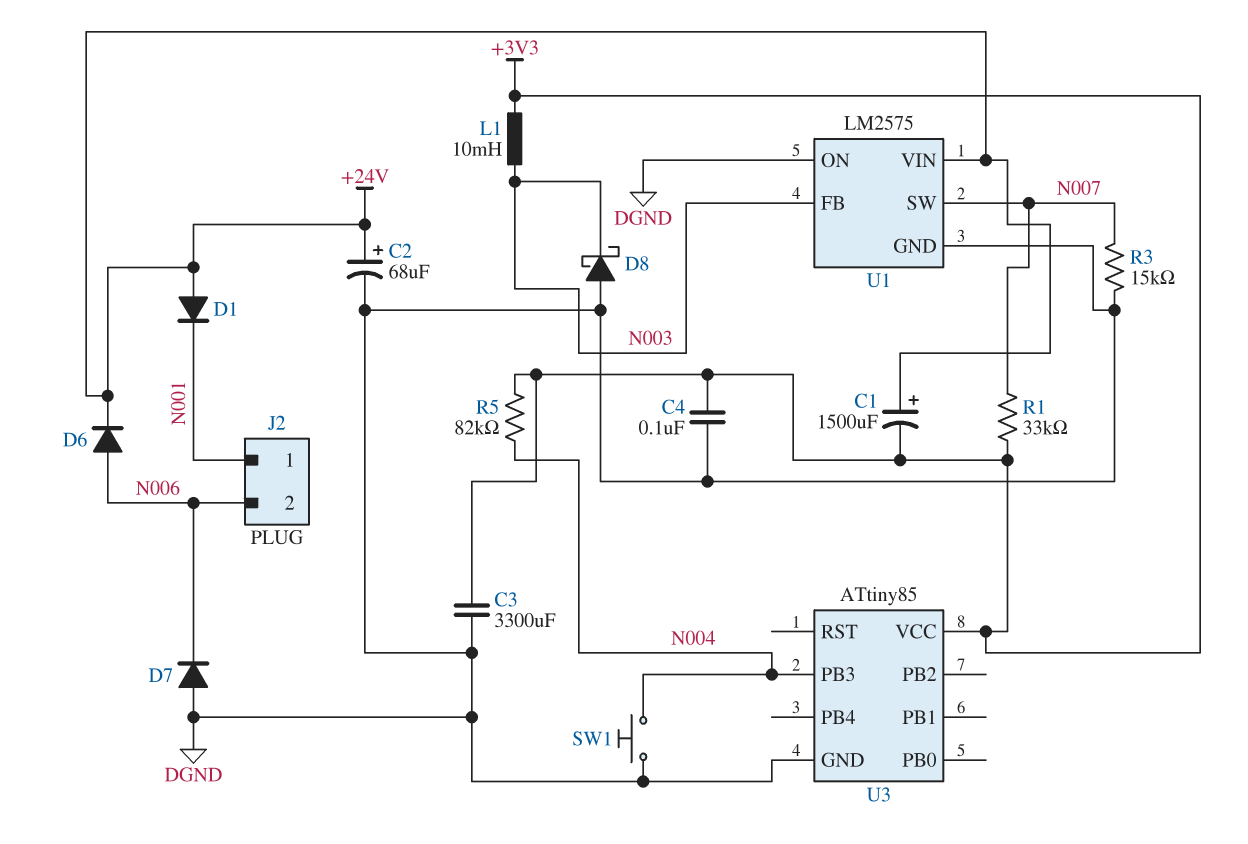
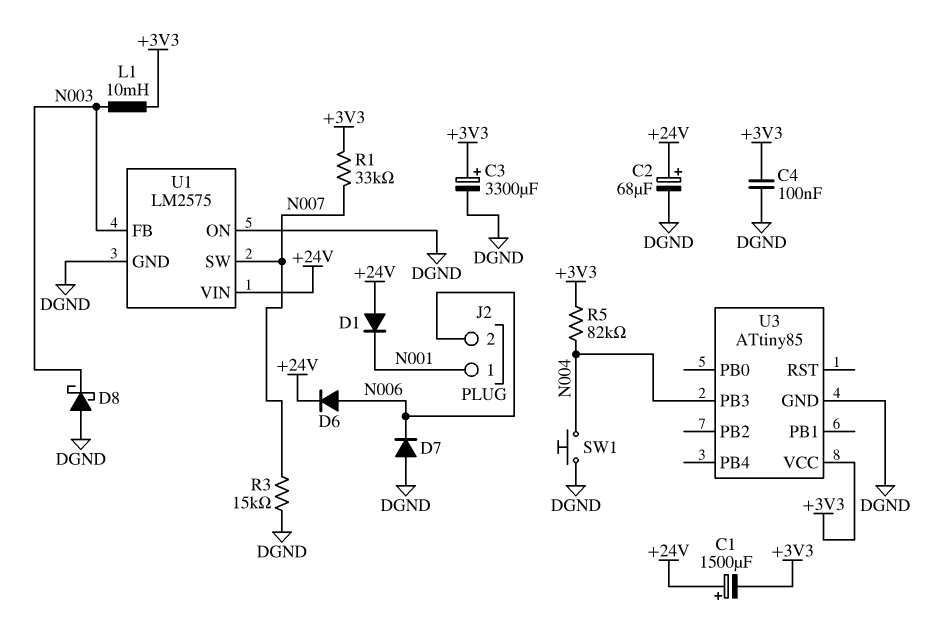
C3: 3300uF (+3V3, DGND) -> 3300uF (plus +3V3, minus DGND)

